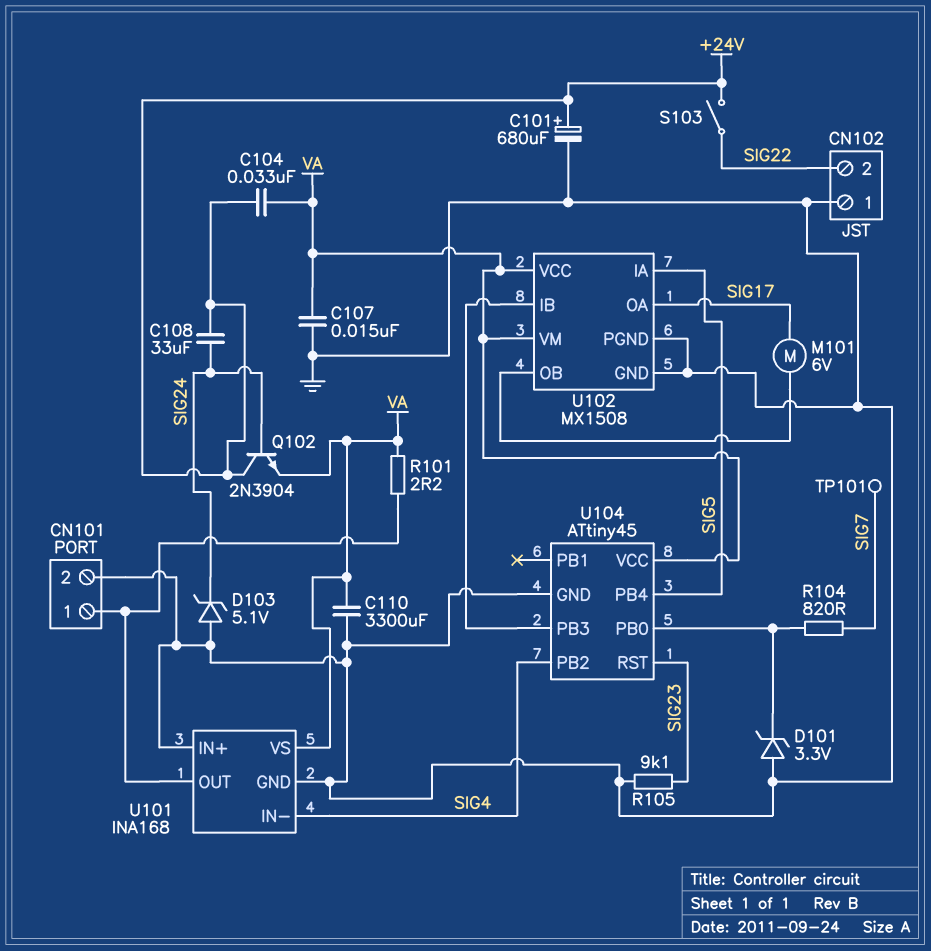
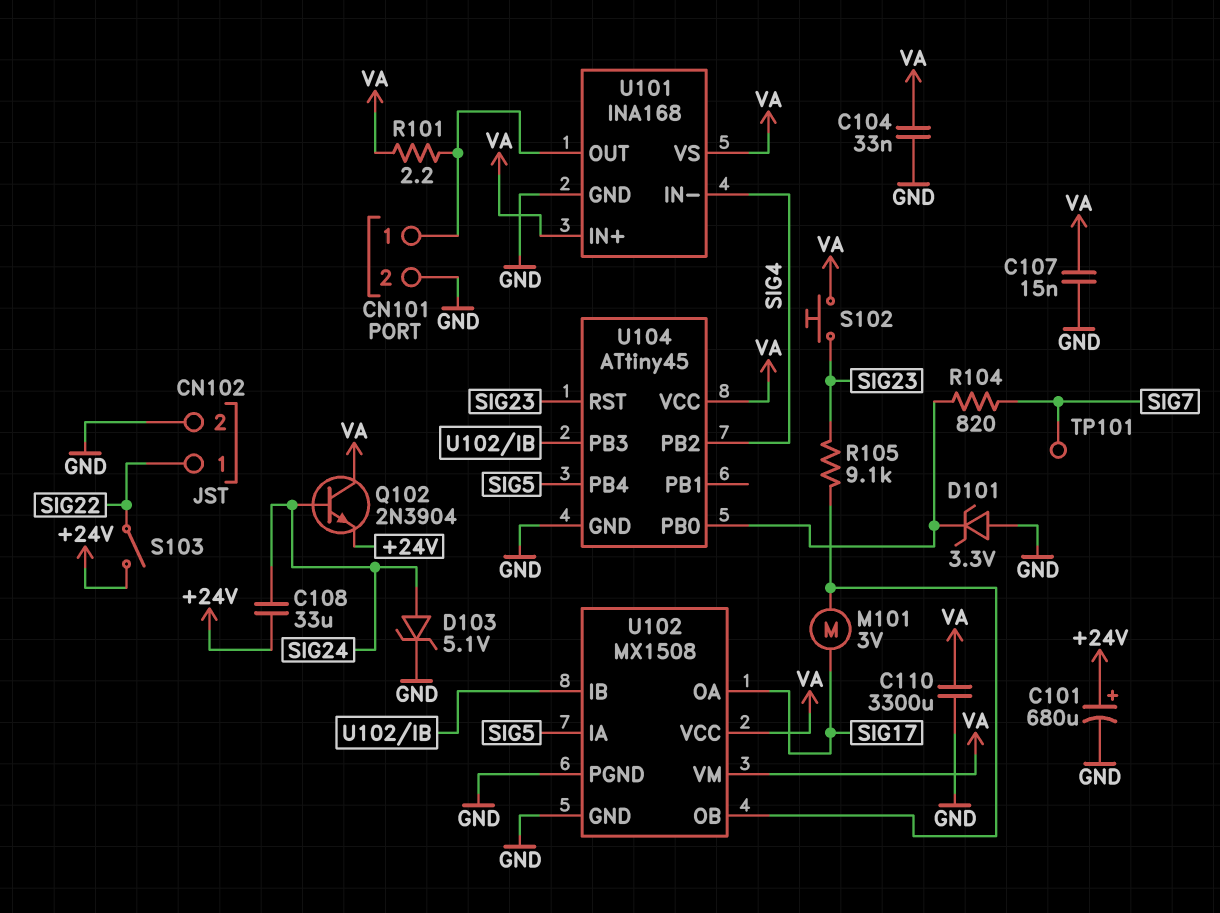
C104: 33nF (+24V, VA) -> 33nF (GND, VA)
CN102 pin 1: GND -> SIG22
CN102 pin 2: SIG22 -> GND
D103: zener 5.1V (A GND, K SIG24) -> zener 5.1V (A SIG24, K GND)
M101: motor 6V (SIG17, U102/OB) -> motor 3V (SIG17, U102/OB)
Q102: NPN 2N3904 (B SIG24, C +24V, E VA) -> NPN 2N3904 (B SIG24, C VA, E +24V)
R105: 9.1k (GND, SIG23) -> 9.1k (SIG23, U102/OB)
S102: none -> button (SIG23, VA)
U101 pin IN+: GND -> VA

